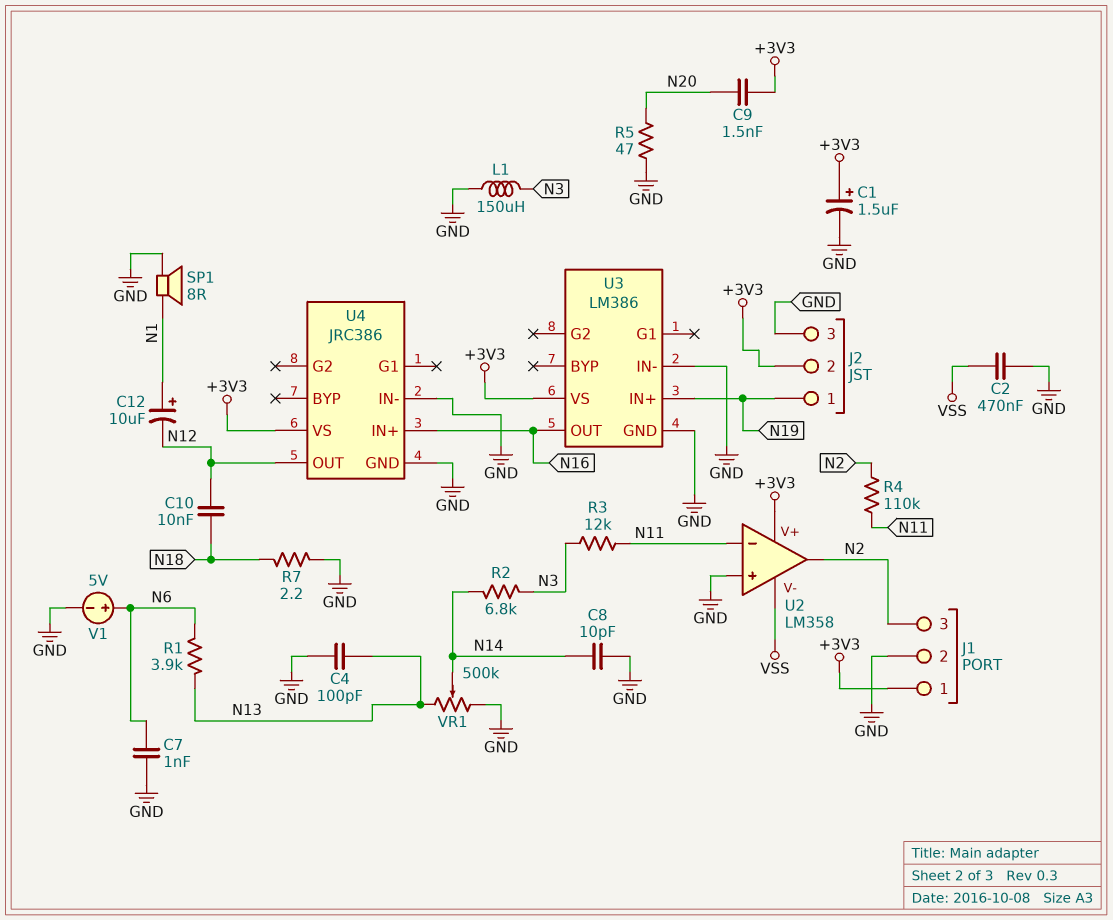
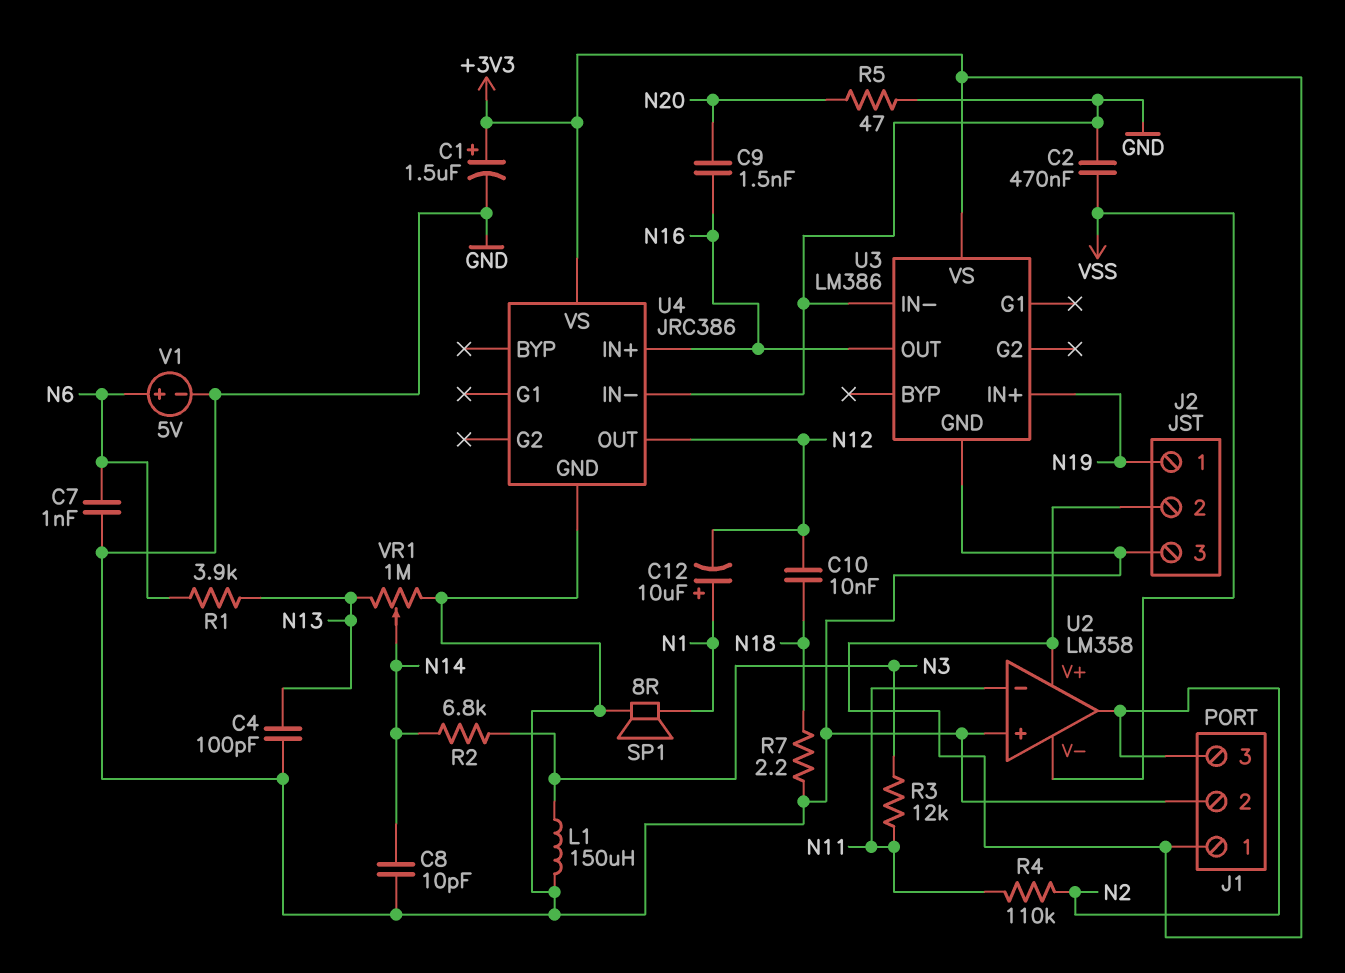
C9: 1.5nF (+3V3, N20) -> 1.5nF (N16, N20)
VR1: 500k (GND, N13, wiper N14) -> 1M (GND, N13, wiper N14)

